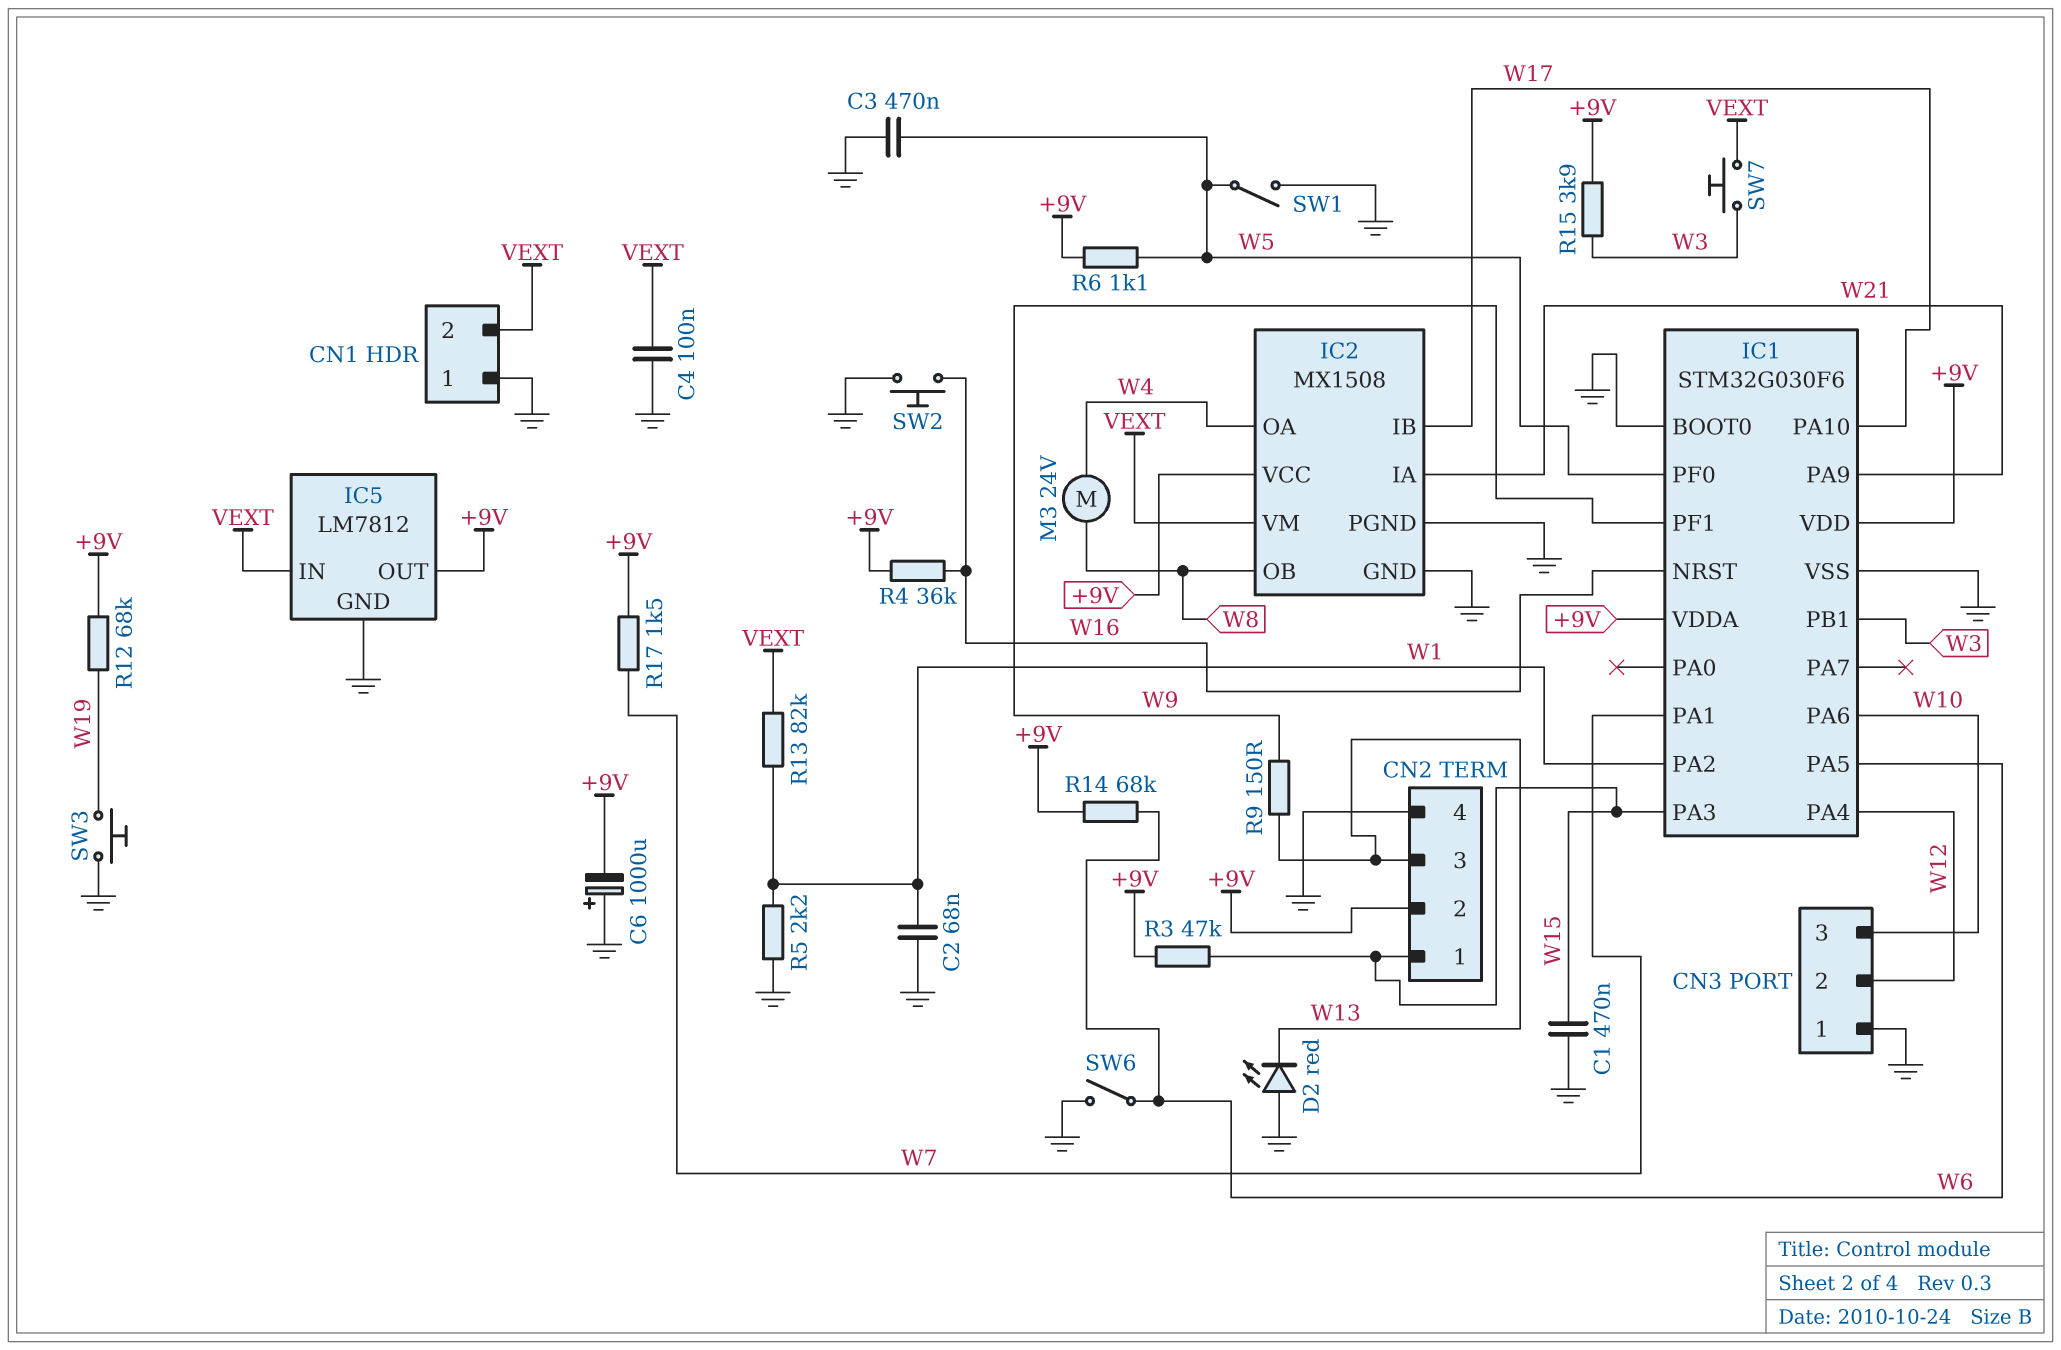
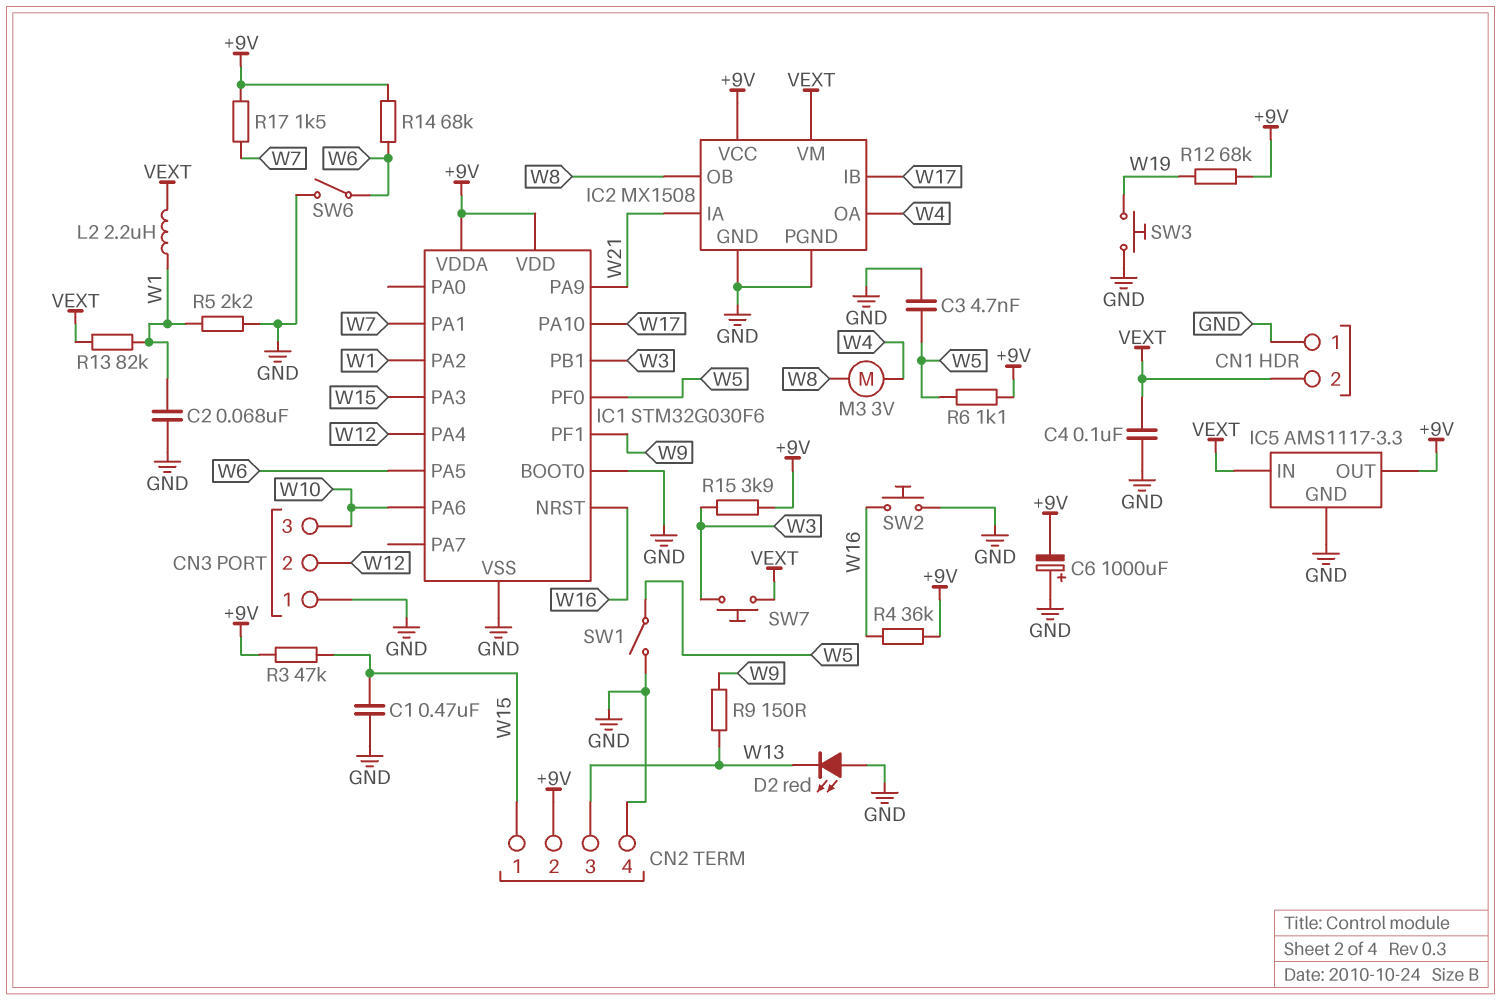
C3: 470nF (GND, W5) -> 4.7nF (GND, W5)
IC5: LM7812 -> AMS1117-3.3
L2: none -> 2.2uH (VEXT, W1)
M3: motor 24V (W4, W8) -> motor 3V (W4, W8)

